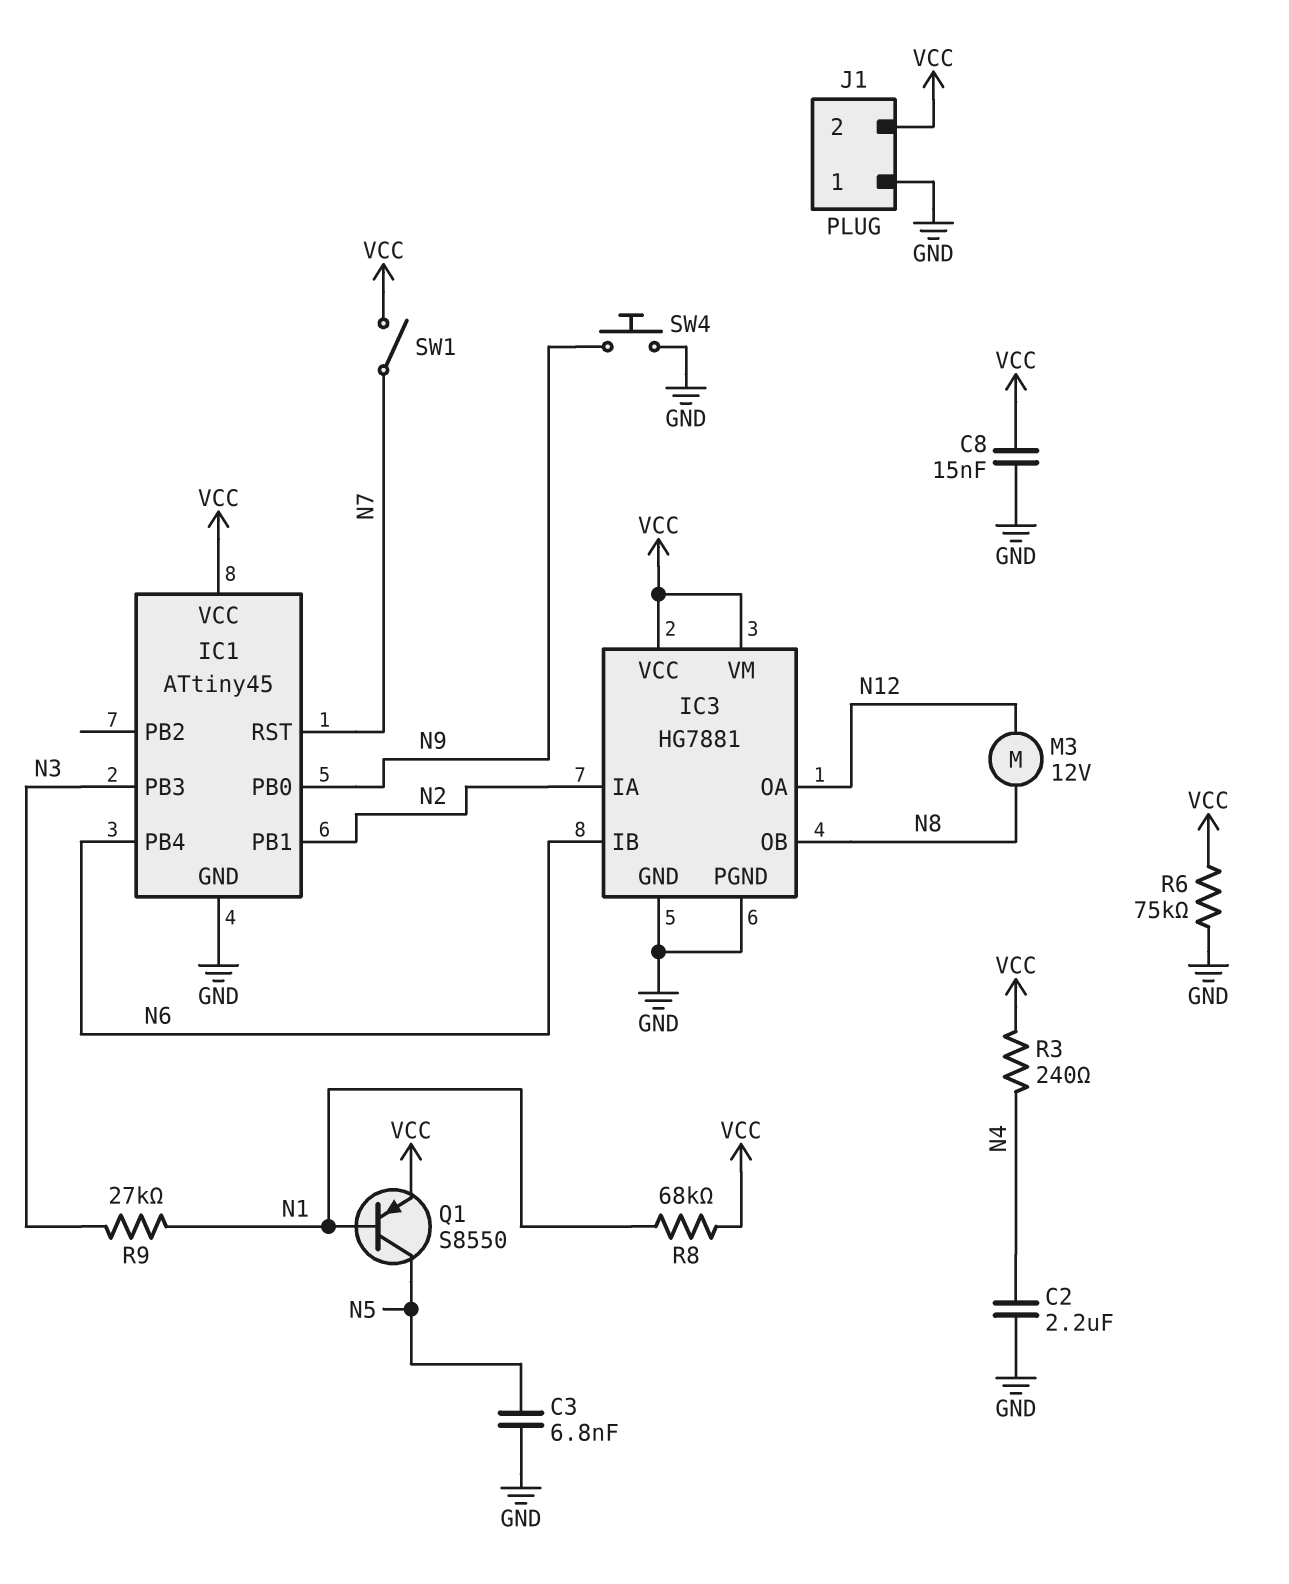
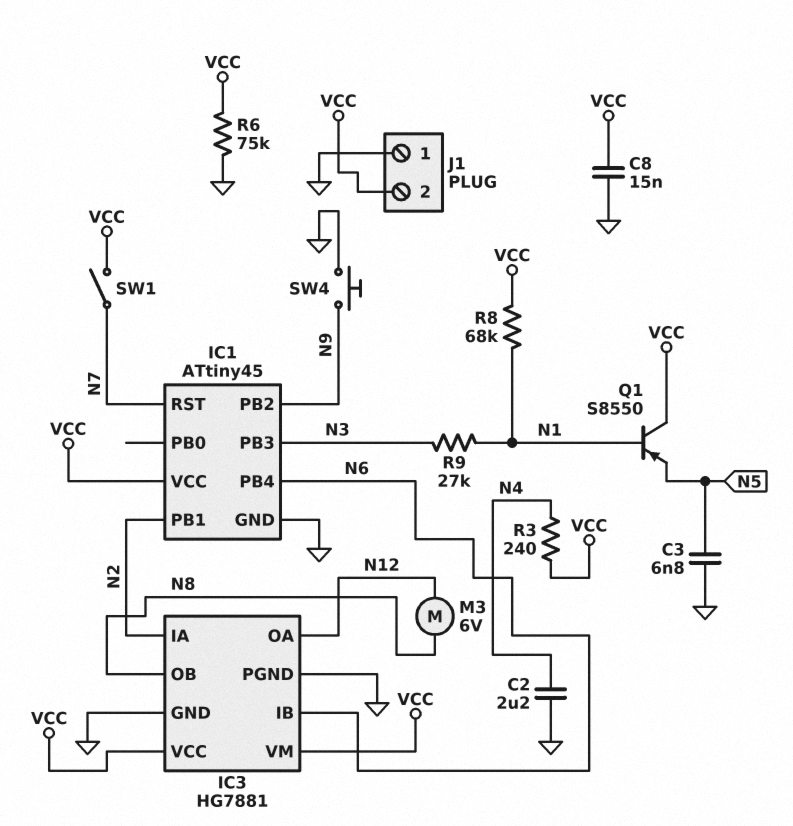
IC1 pin PB0: N9 -> none
IC1 pin PB2: none -> N9
M3: motor 12V (N8, N12) -> motor 6V (N8, N12)
Q1: PNP S8550 (B N1, C N5, E VCC) -> PNP S8550 (B N1, C VCC, E N5)

